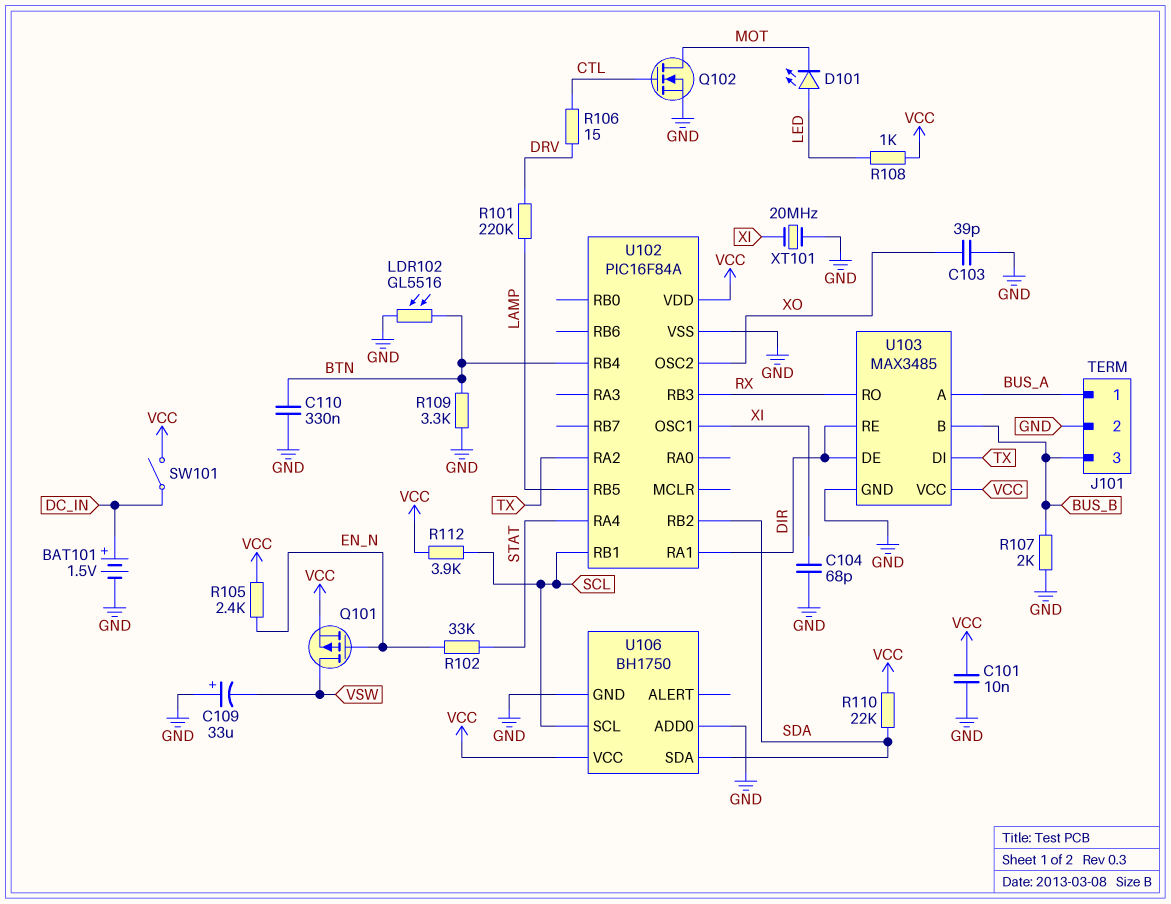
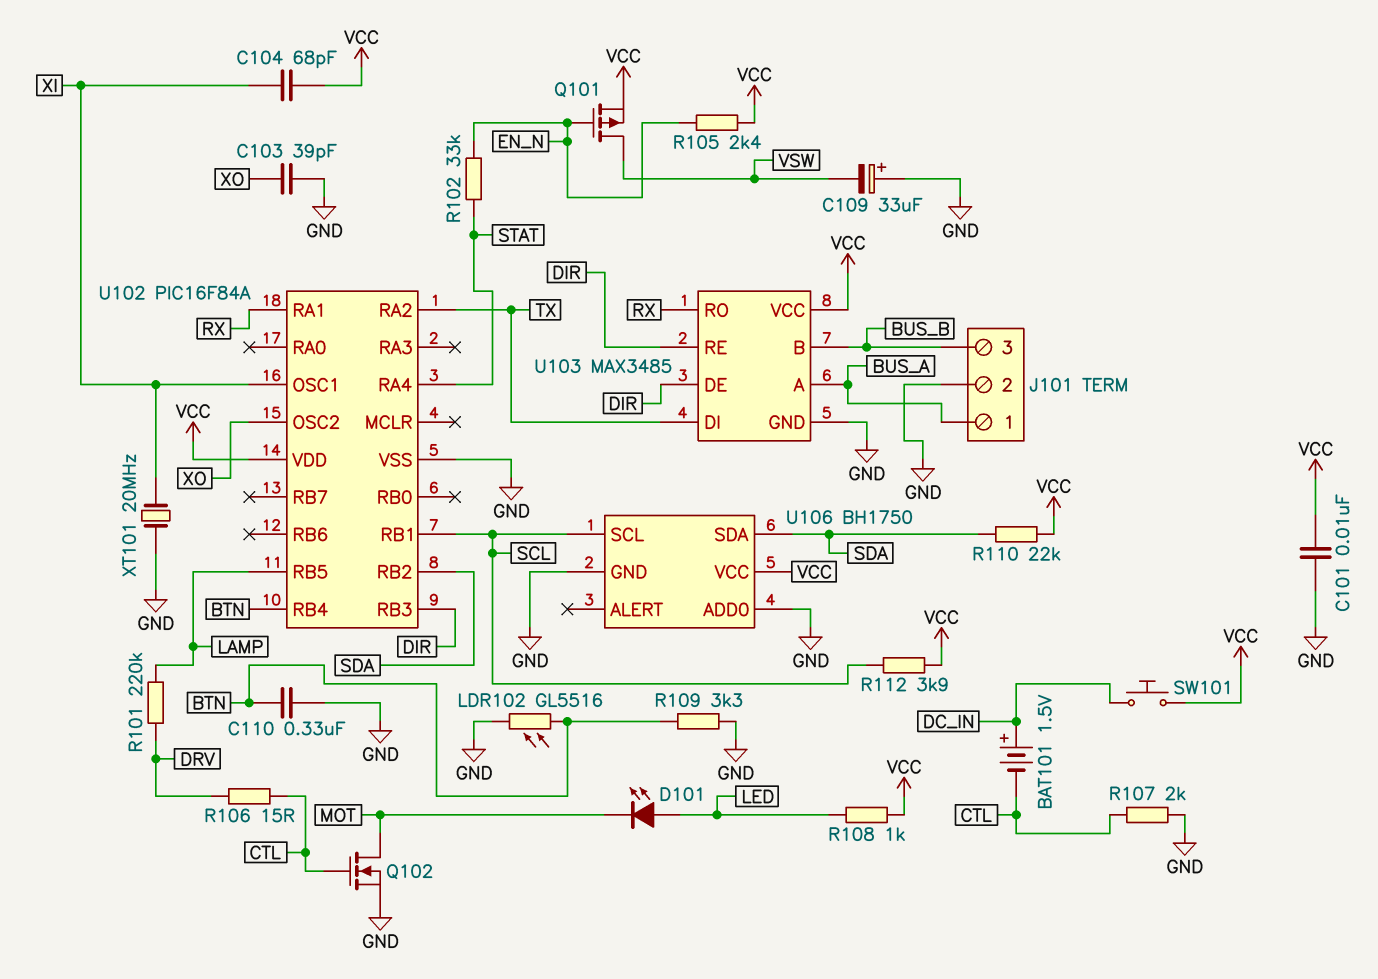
BAT101: 1.5V (plus DC_IN, minus GND) -> 1.5V (plus DC_IN, minus CTL)
C104: 68pF (GND, XI) -> 68pF (VCC, XI)
R107: 2k (BUS_B, GND) -> 2k (CTL, GND)
SW101: switch (DC_IN, VCC) -> button (DC_IN, VCC)
U102 pin RA1: DIR -> RX
U102 pin RB3: RX -> DIR

